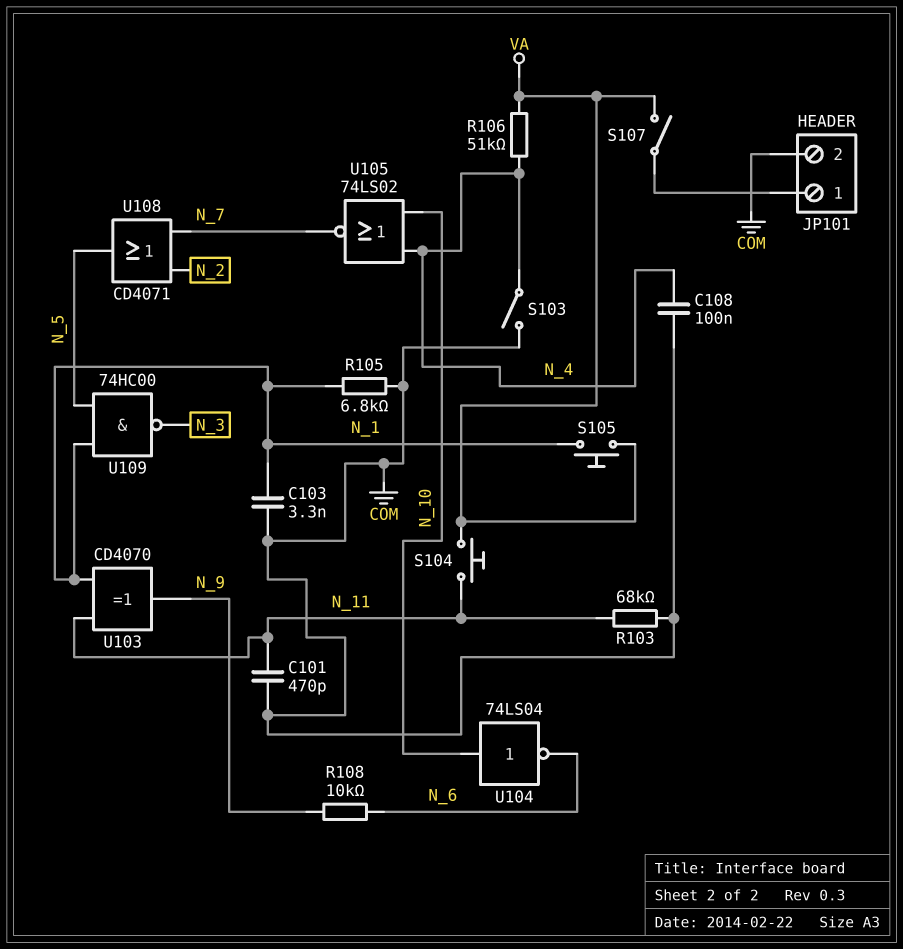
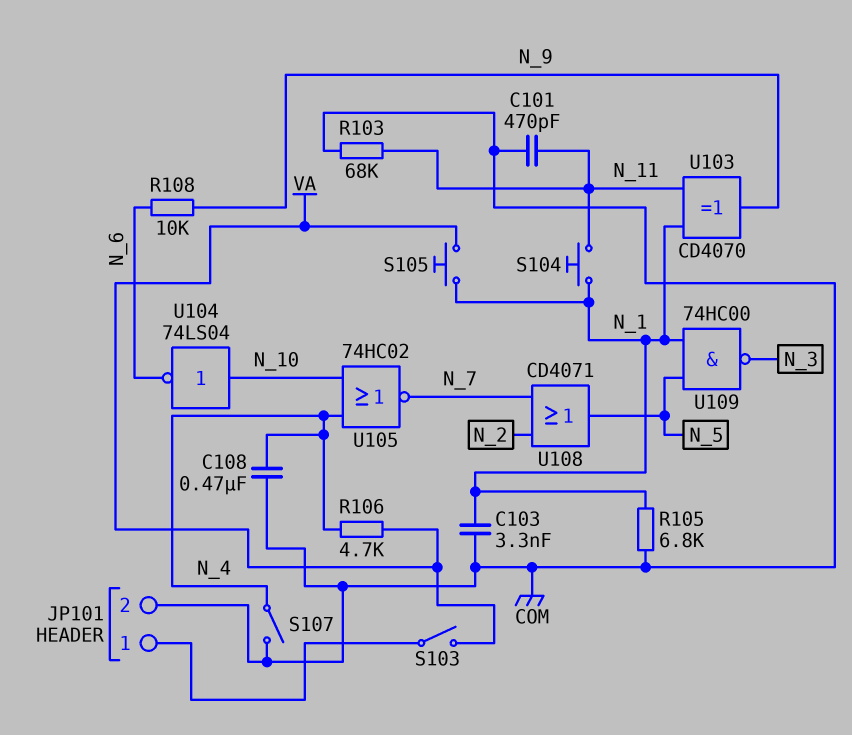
C108: 100nF (COM, N_4) -> 470nF (COM, N_4)
R106: 51k (N_4, VA) -> 4.7k (N_4, VA)
S103: switch (COM, N_4) -> switch (JP101/1, VA)
S104: button (N_11, VA) -> button (N_1, N_11)
S107: switch (JP101/1, VA) -> switch (COM, N_4)
U105: NOR 74LS02 (in N_4, in N_10, out N_7) -> NOR 74HC02 (in N_4, in N_10, out N_7)

